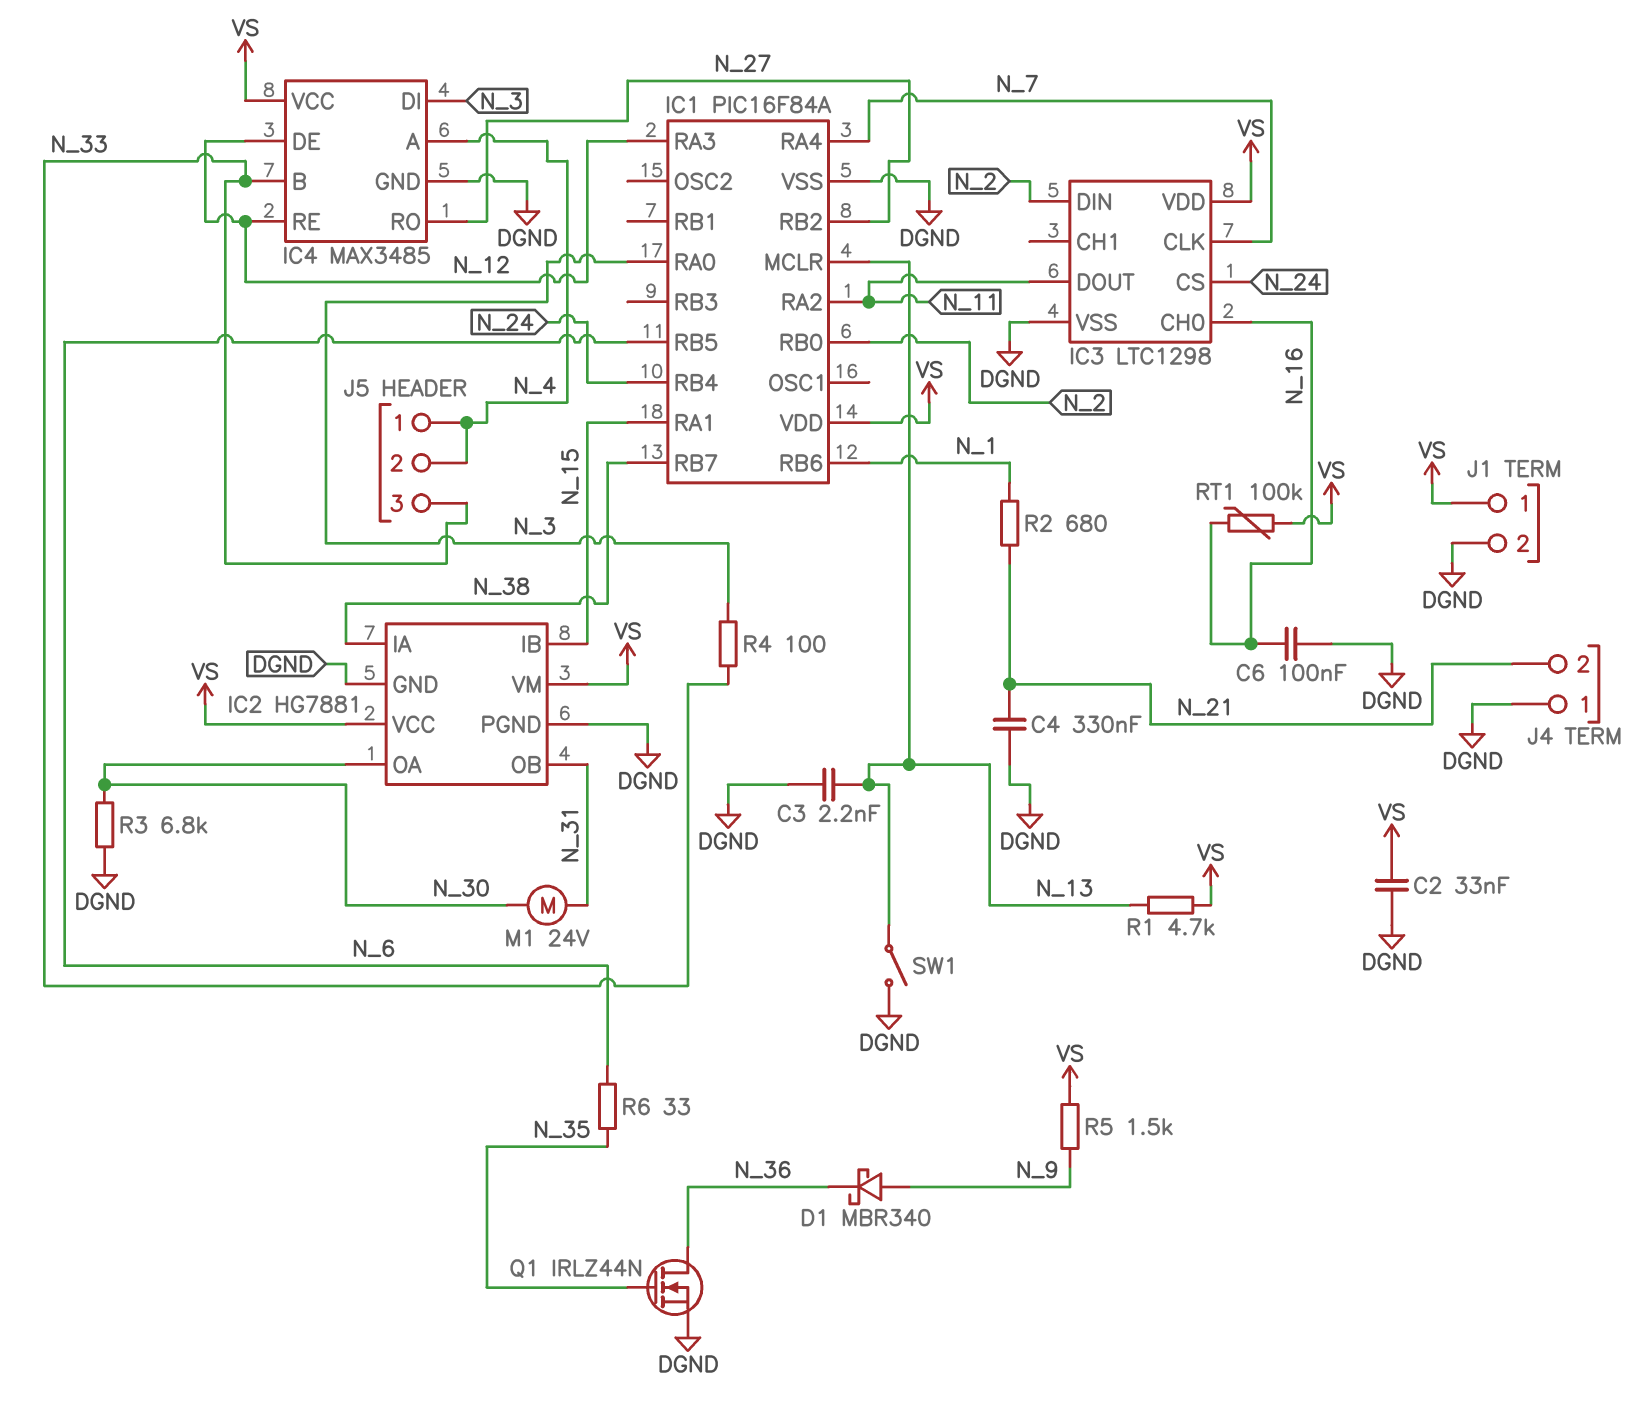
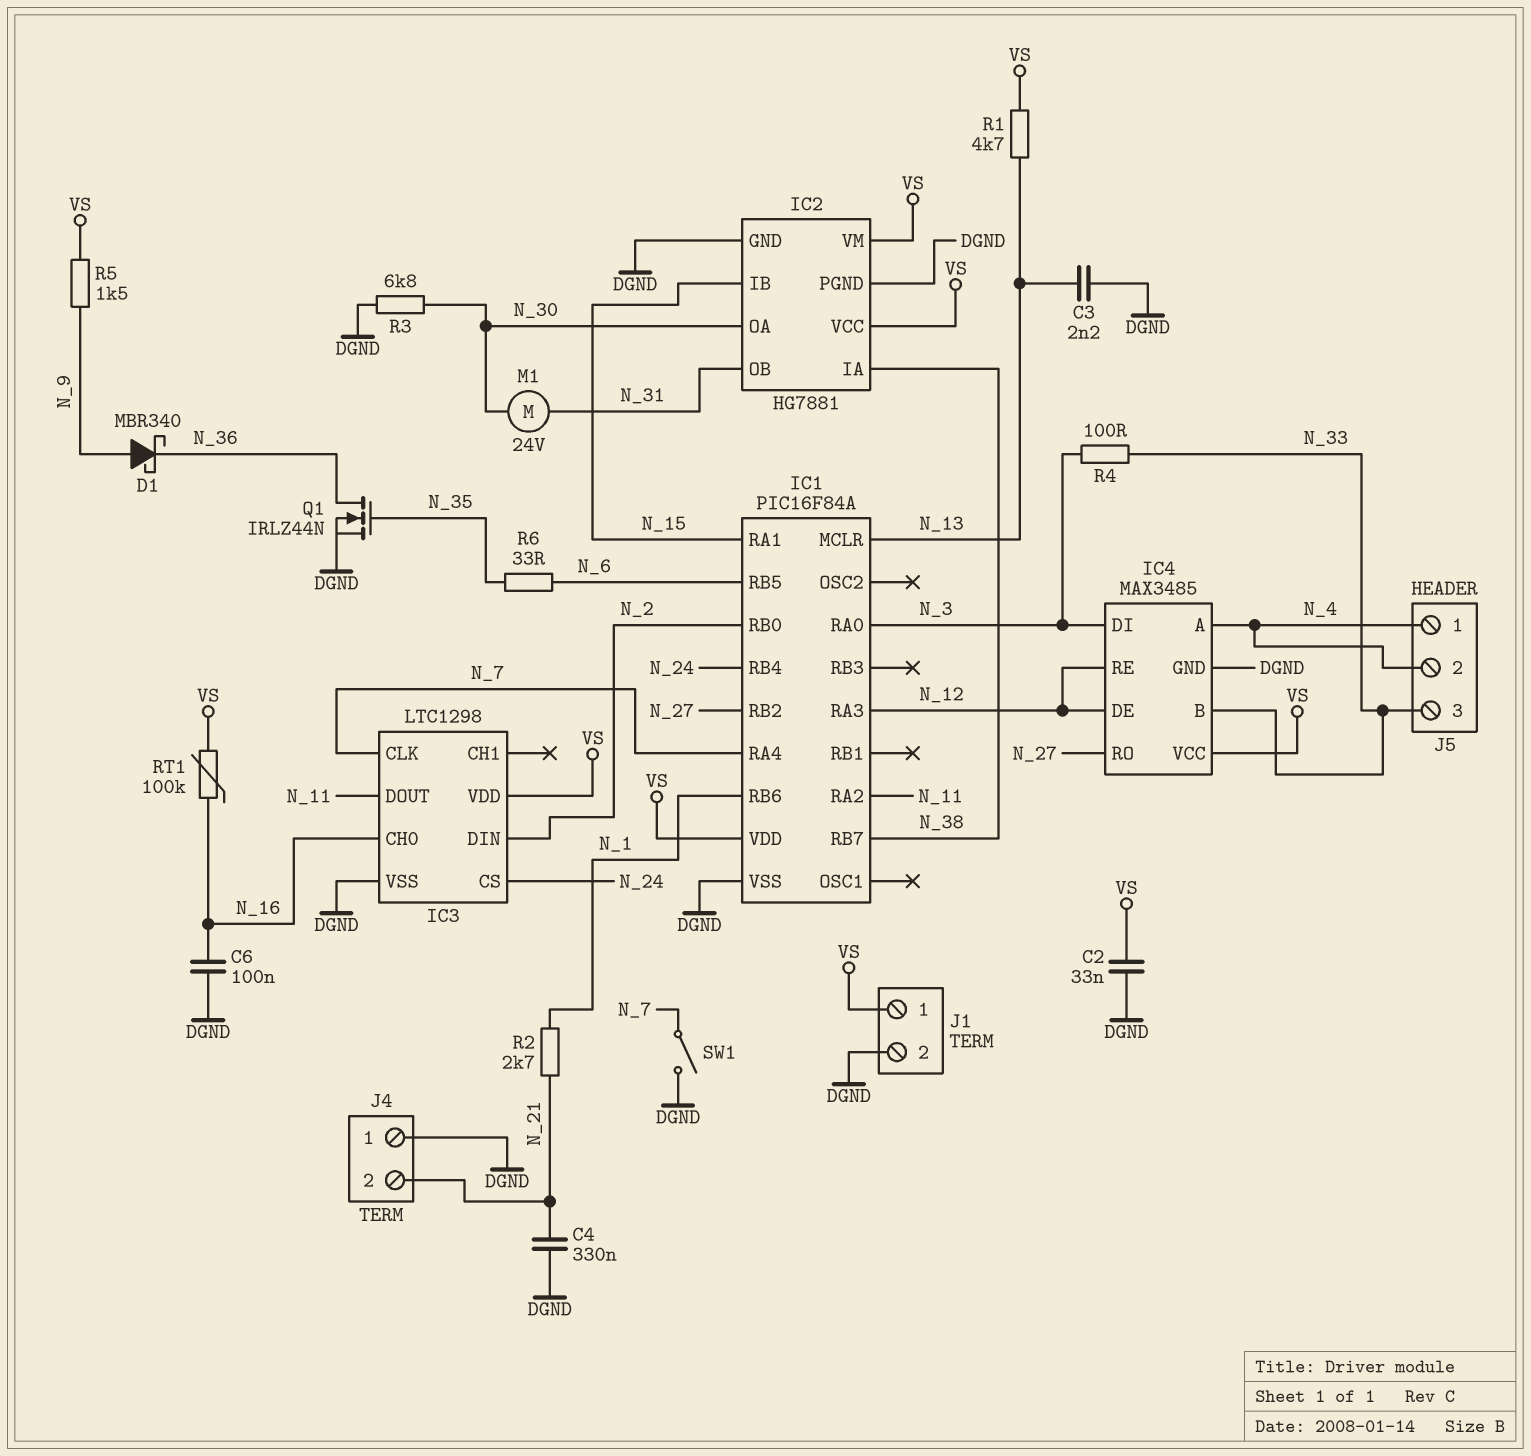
R2: 680 (N_1, N_21) -> 2.7k (N_1, N_21)
SW1: switch (DGND, N_13) -> switch (DGND, N_7)

